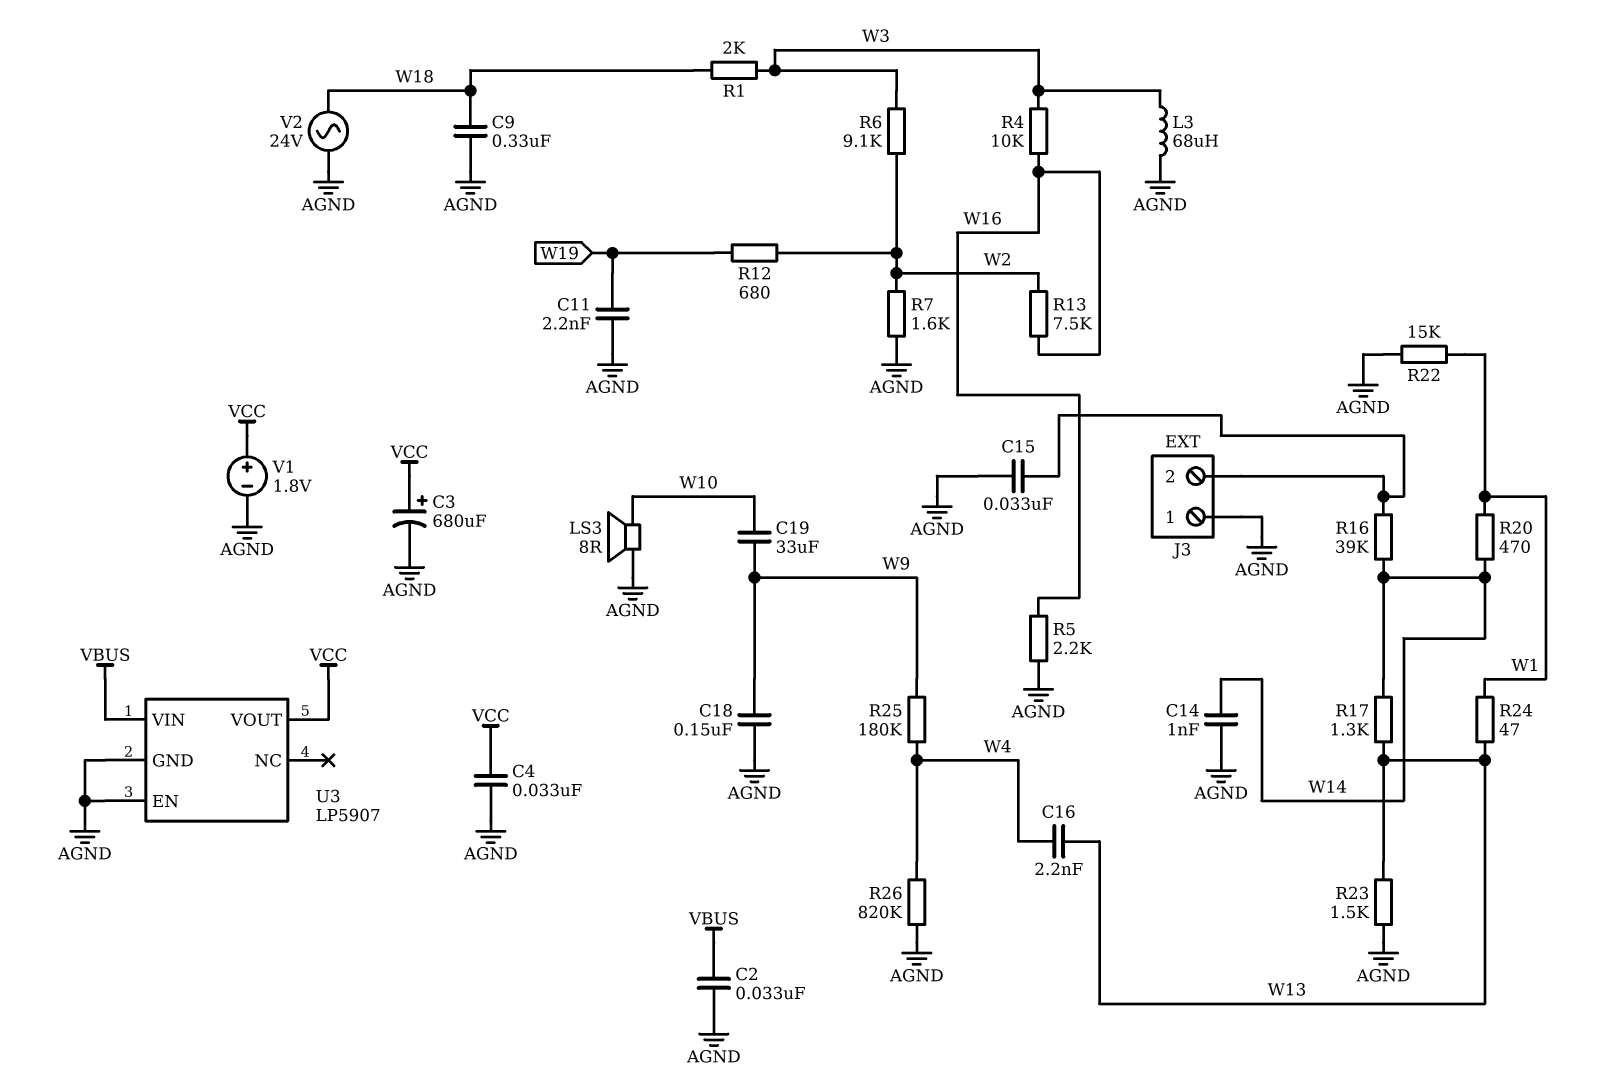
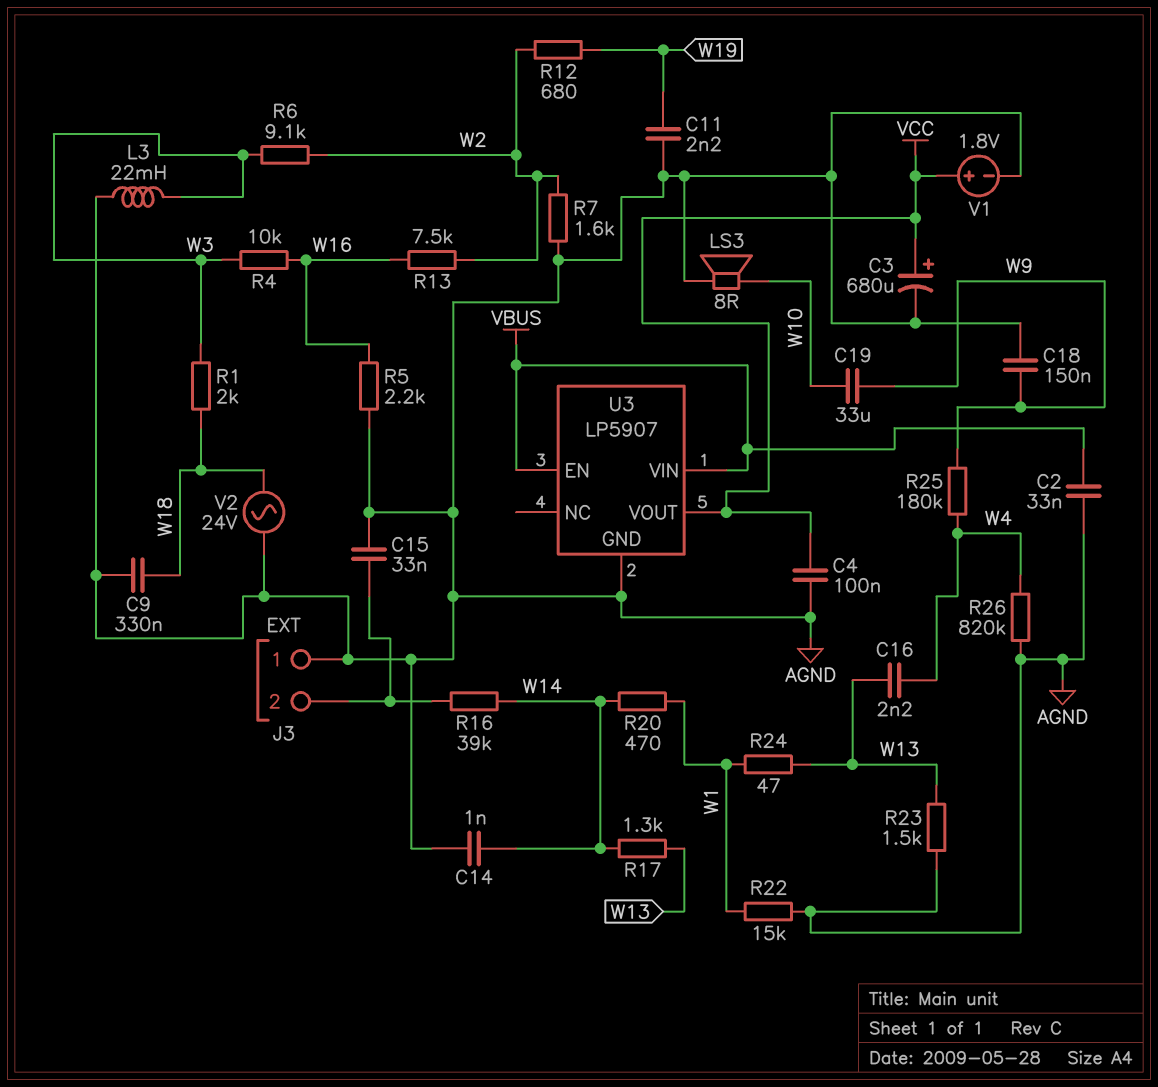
C4: 33nF (AGND, VCC) -> 100nF (AGND, VCC)
L3: 68uH (AGND, W3) -> 22mH (AGND, W3)
U3 pin EN: AGND -> VBUS

